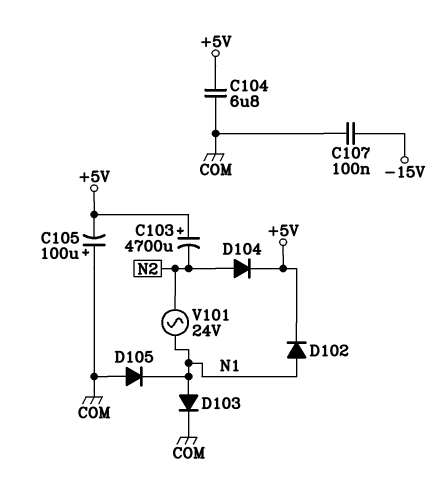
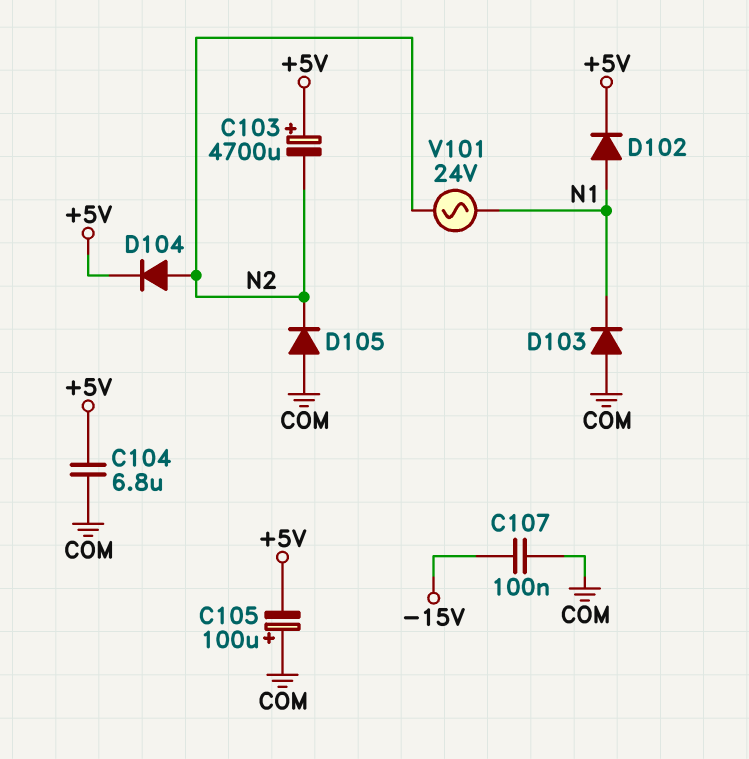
D103: diode (A N1, K COM) -> diode (A COM, K N1)
D105: diode (A COM, K N1) -> diode (A COM, K N2)

